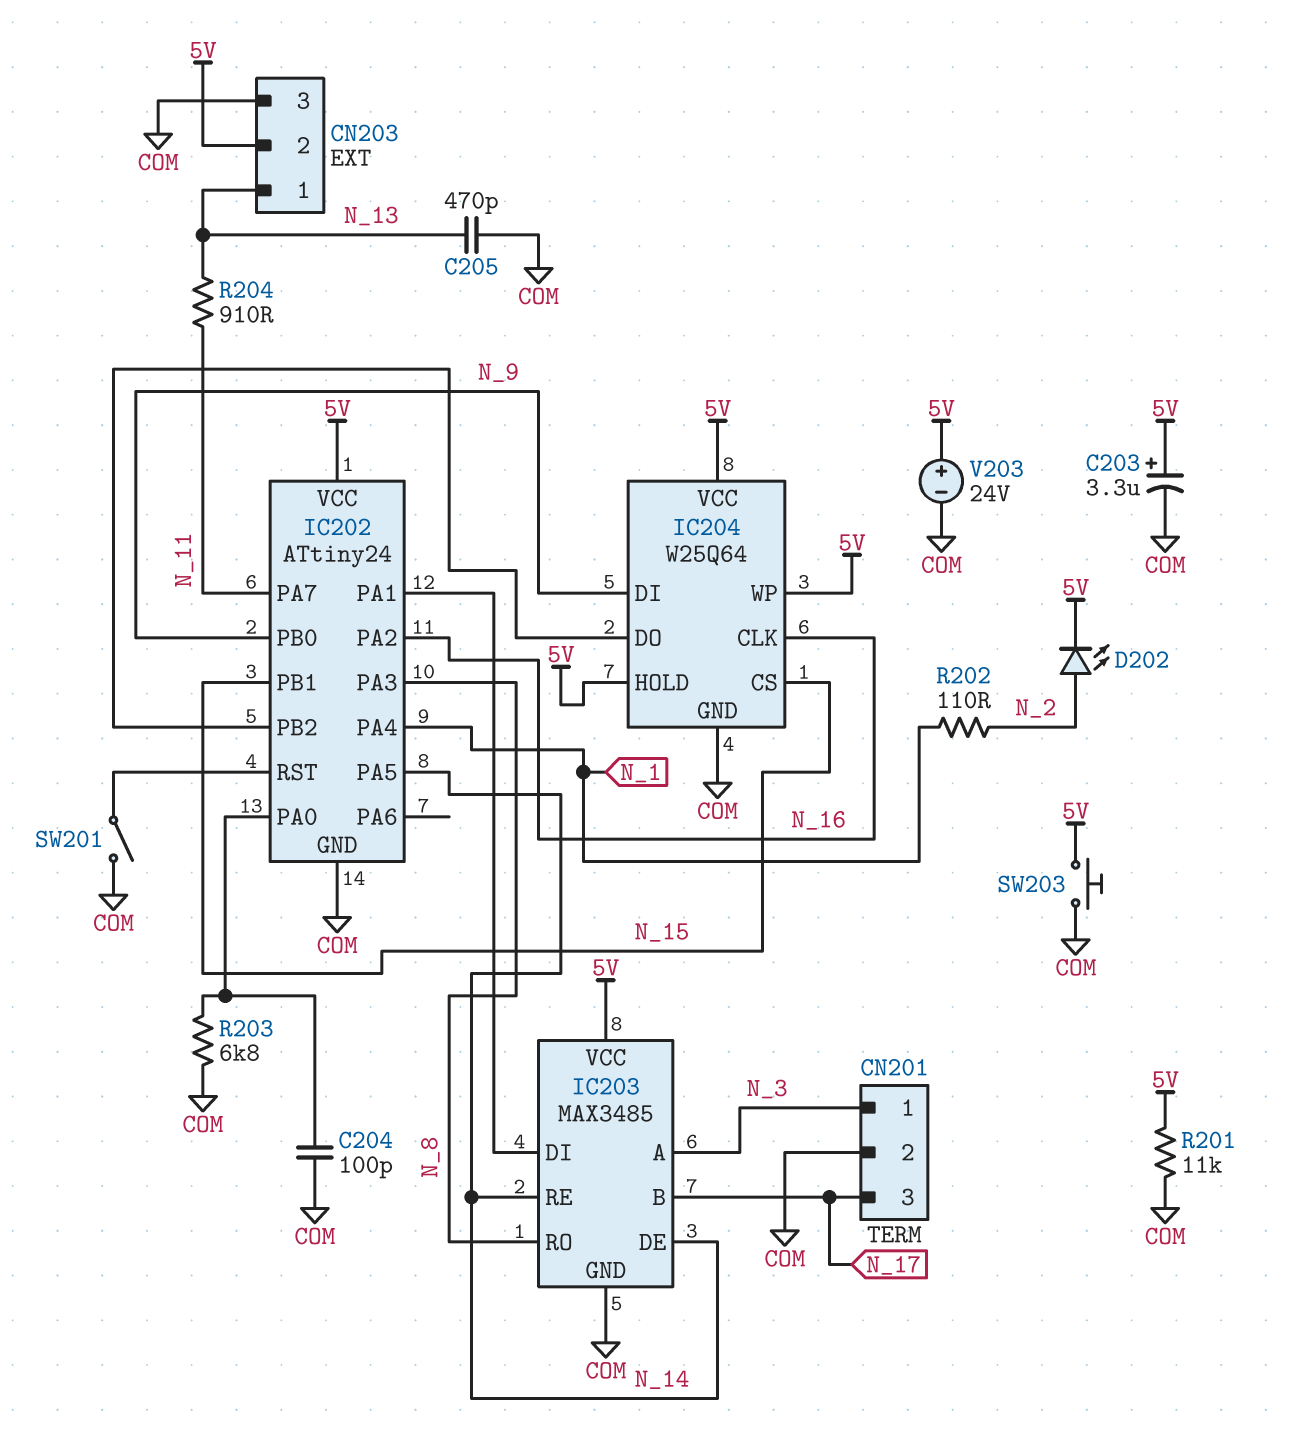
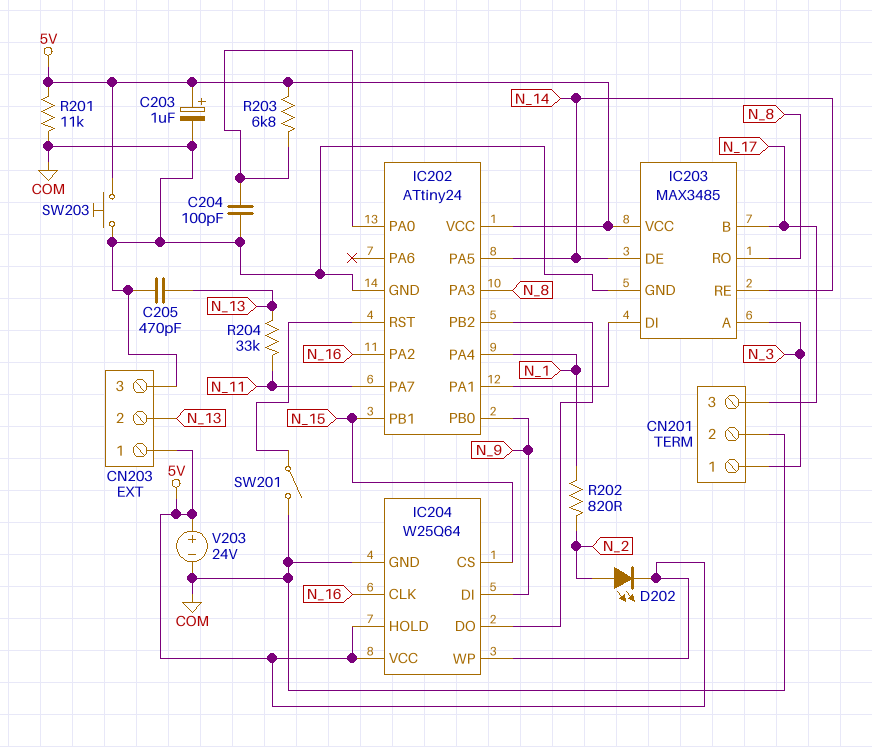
C203: 3.3uF (plus 5V, minus COM) -> 1uF (plus 5V, minus COM)
CN203 pin 1: N_13 -> 5V
CN203 pin 2: 5V -> N_13
R202: 110 (N_1, N_2) -> 820 (N_1, N_2)
R203: 6.8k (COM, IC202/PA0) -> 6.8k (5V, IC202/PA0)
R204: 910 (N_11, N_13) -> 33k (N_11, N_13)

